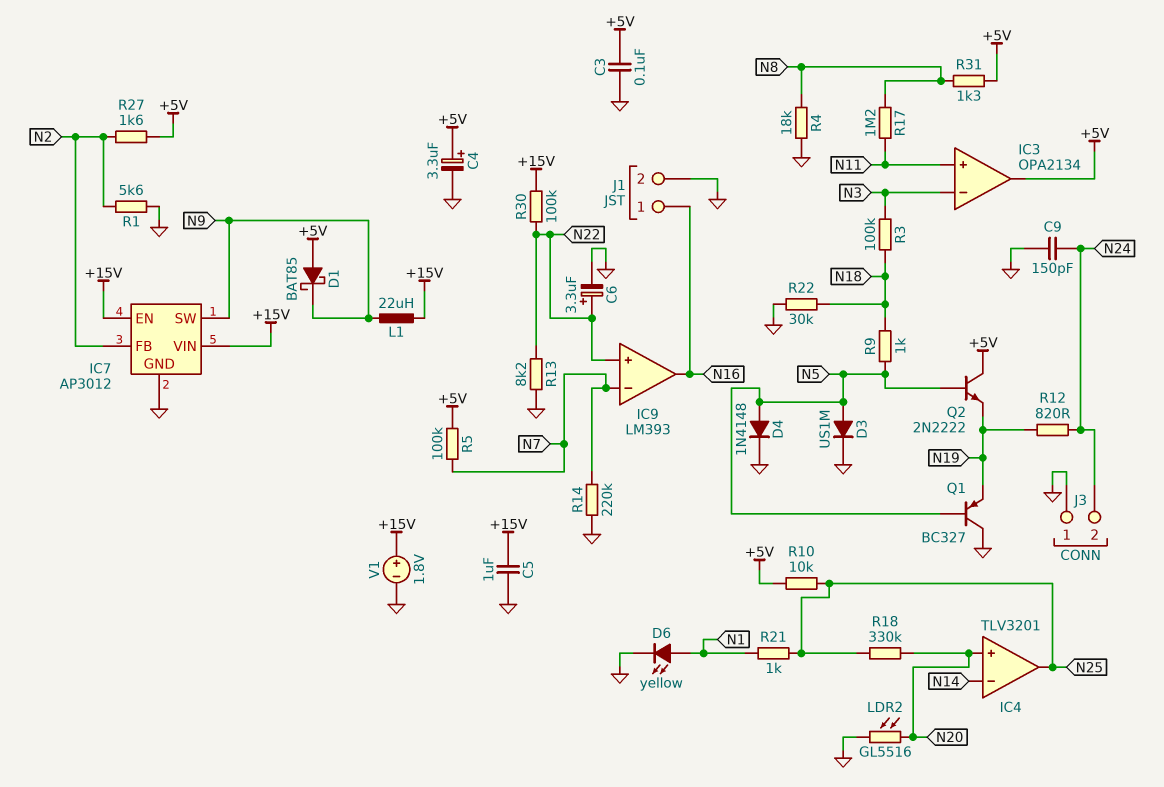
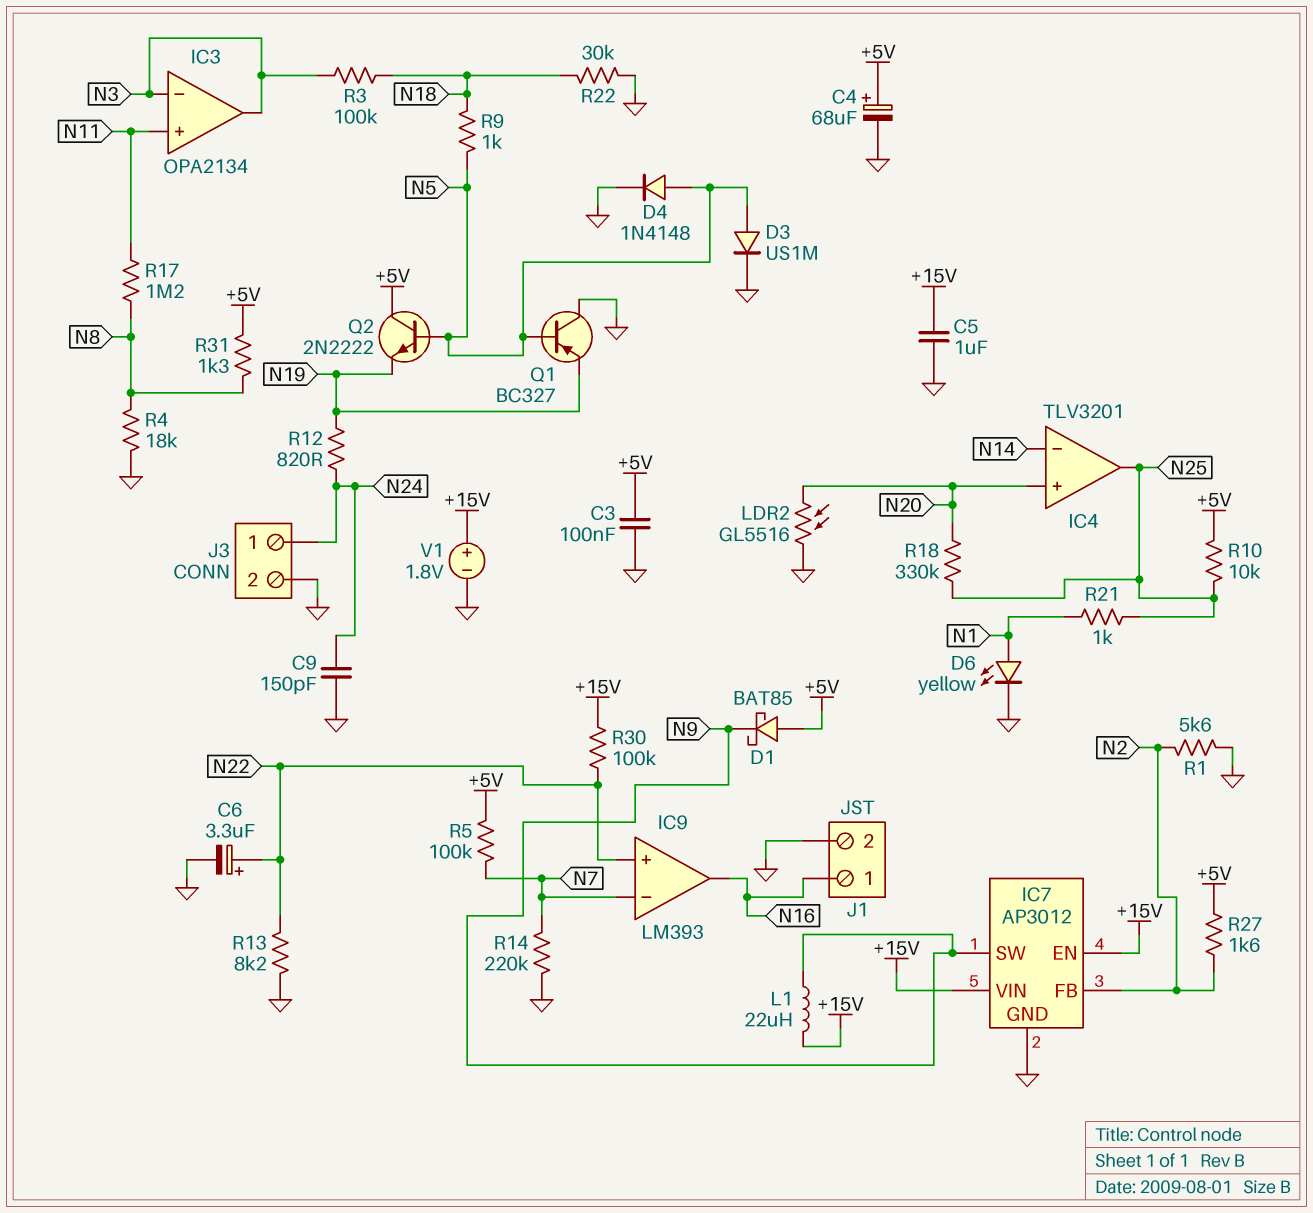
C4: 3.3uF (plus +5V, minus GND) -> 68uF (plus +5V, minus GND)
IC3 pin out: +5V -> N3
J3 pin 1: GND -> N24
J3 pin 2: N24 -> GND

